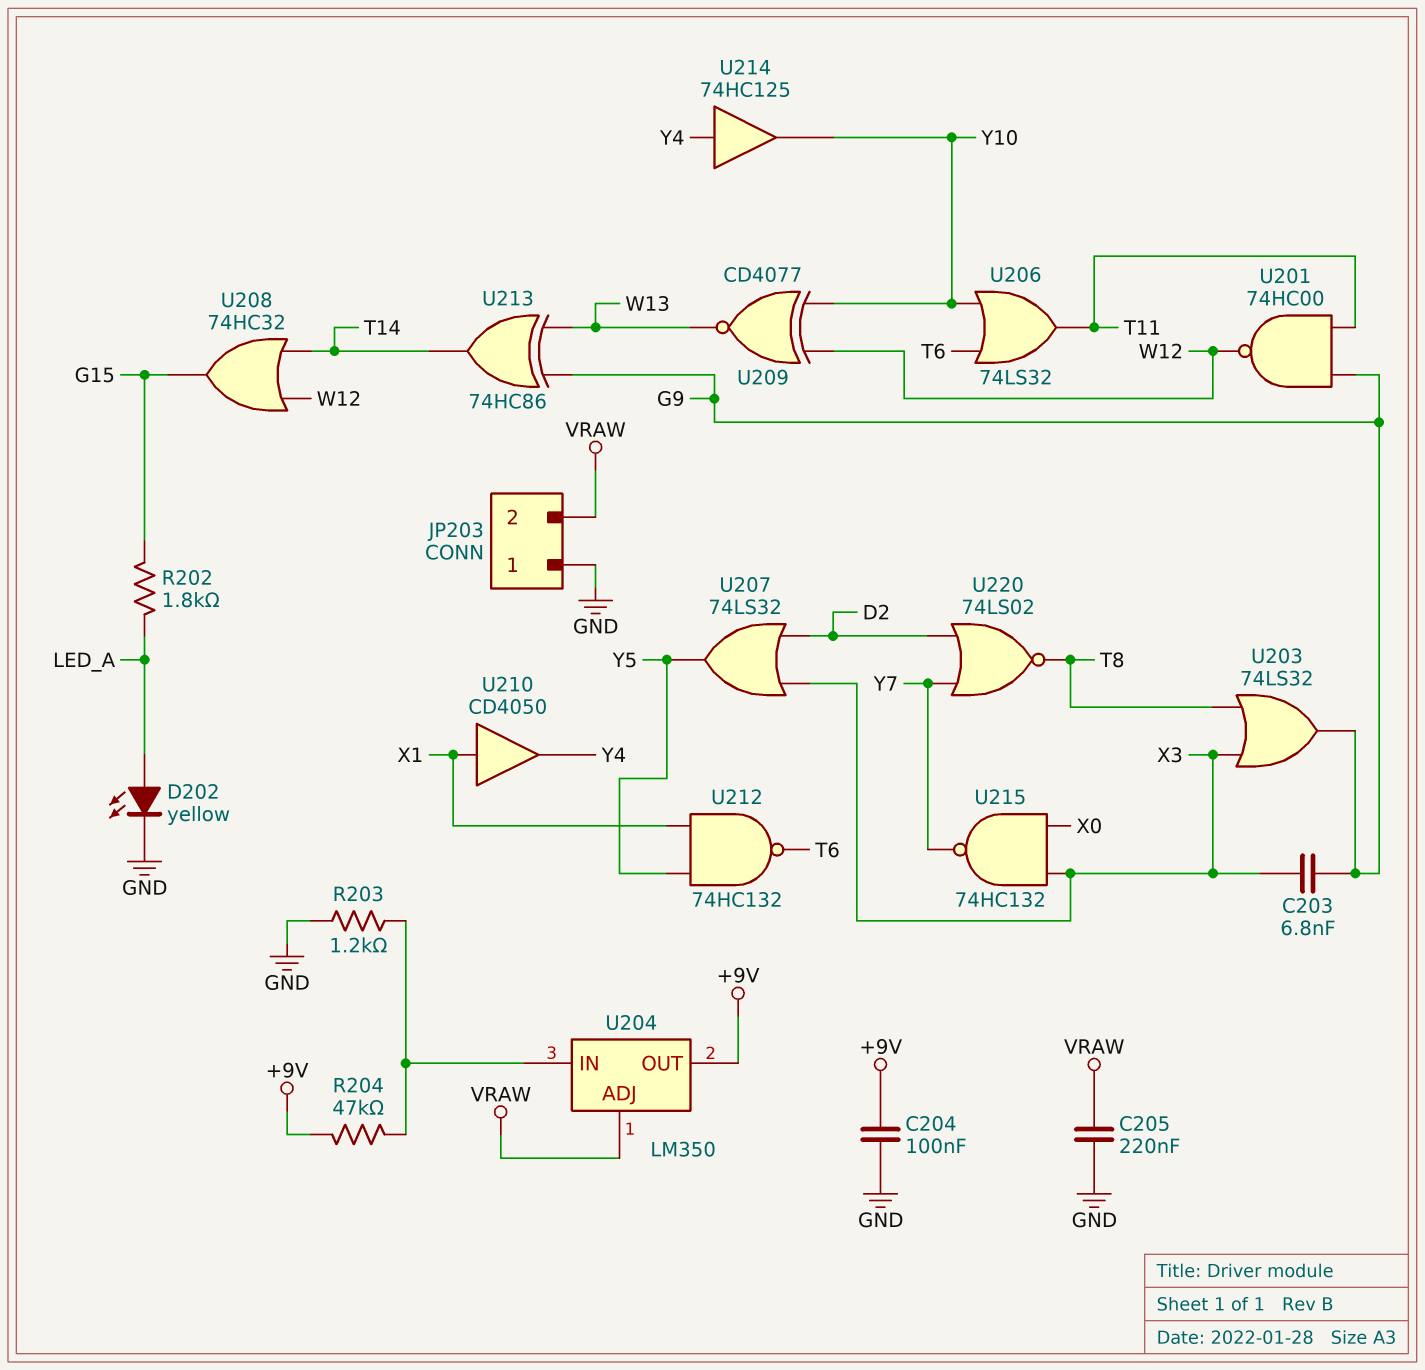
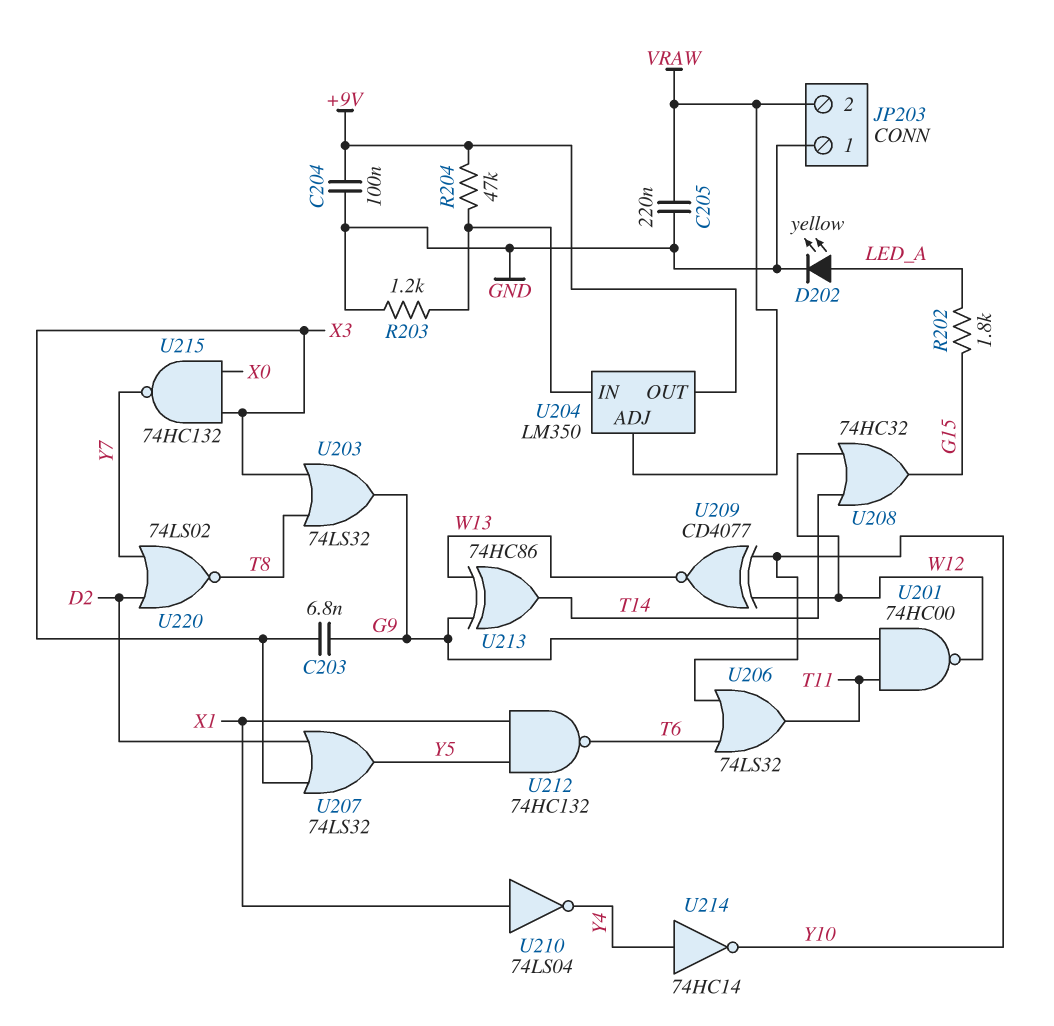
U210: buffer CD4050 (in X1, out Y4) -> NOT 74LS04 (in X1, out Y4)
U214: buffer 74HC125 (in Y4, out Y10) -> NOT 74HC14 (in Y4, out Y10)

